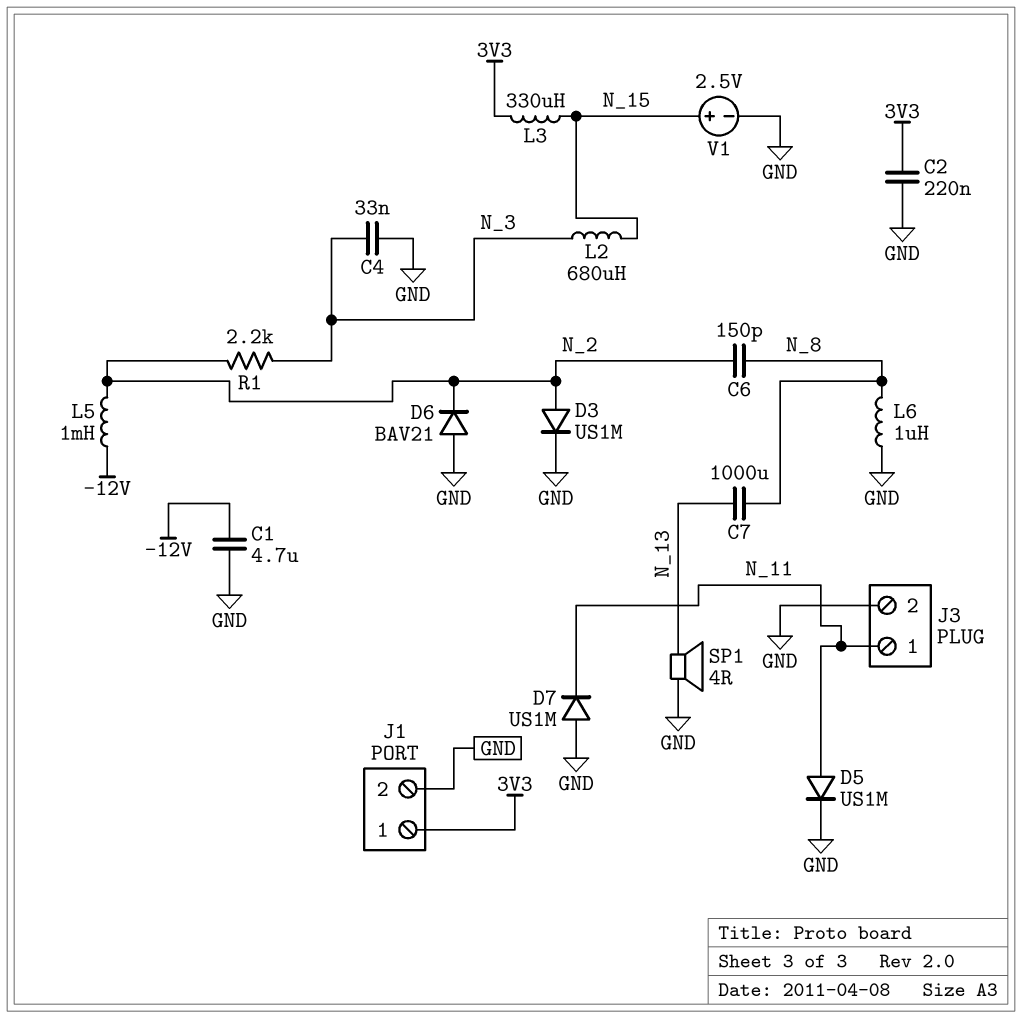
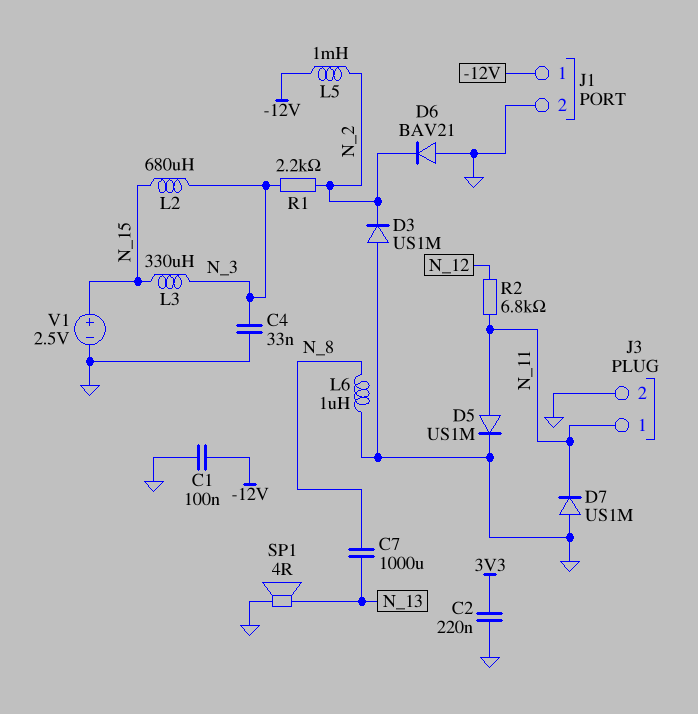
C1: 4.7uF (-12V, GND) -> 100nF (-12V, GND)
C6: 150pF (N_2, N_8) -> none
D3: diode US1M (A N_2, K GND) -> diode US1M (A GND, K N_2)
J1 pin 1: 3V3 -> -12V
L3: 330uH (3V3, N_15) -> 330uH (N_3, N_15)
R2: none -> 6.8k (N_11, N_12)

